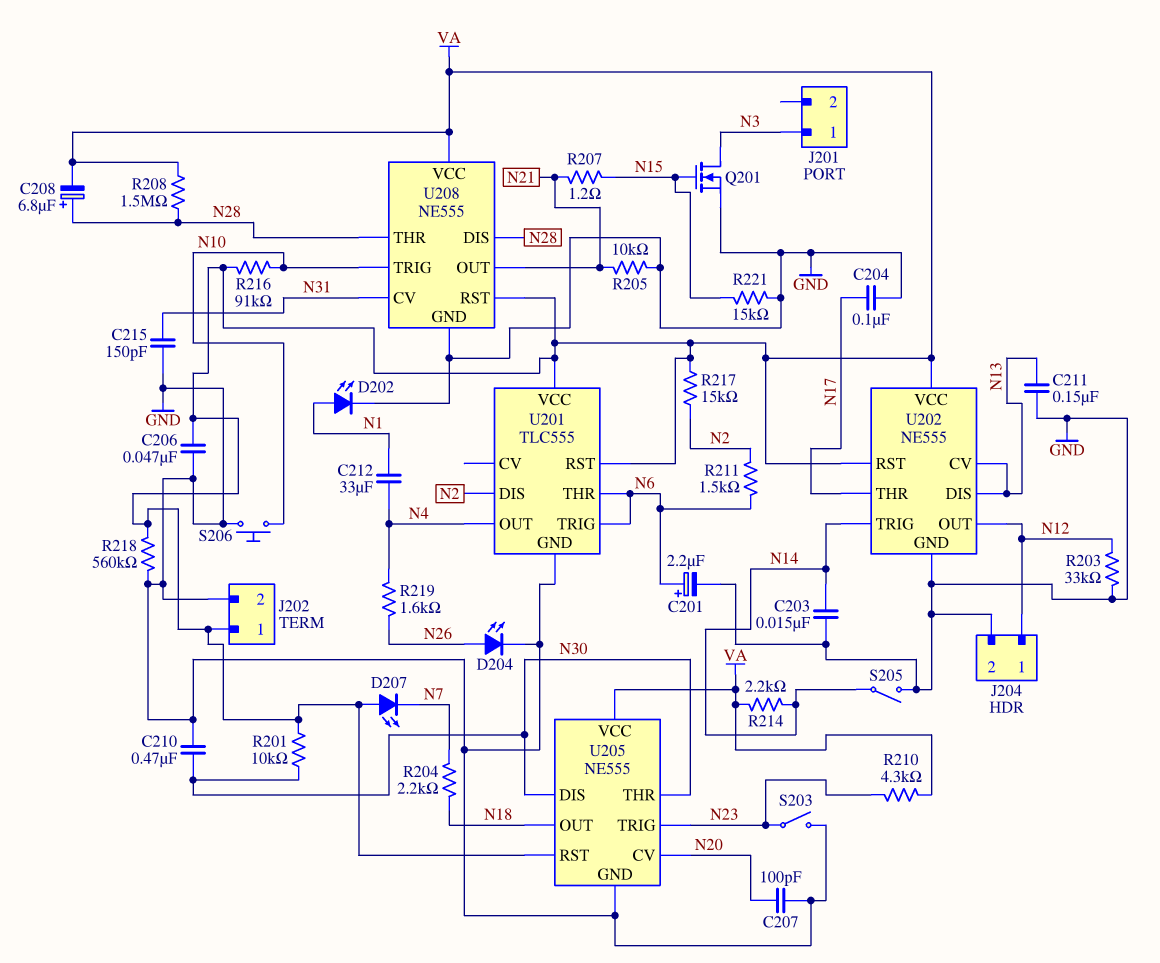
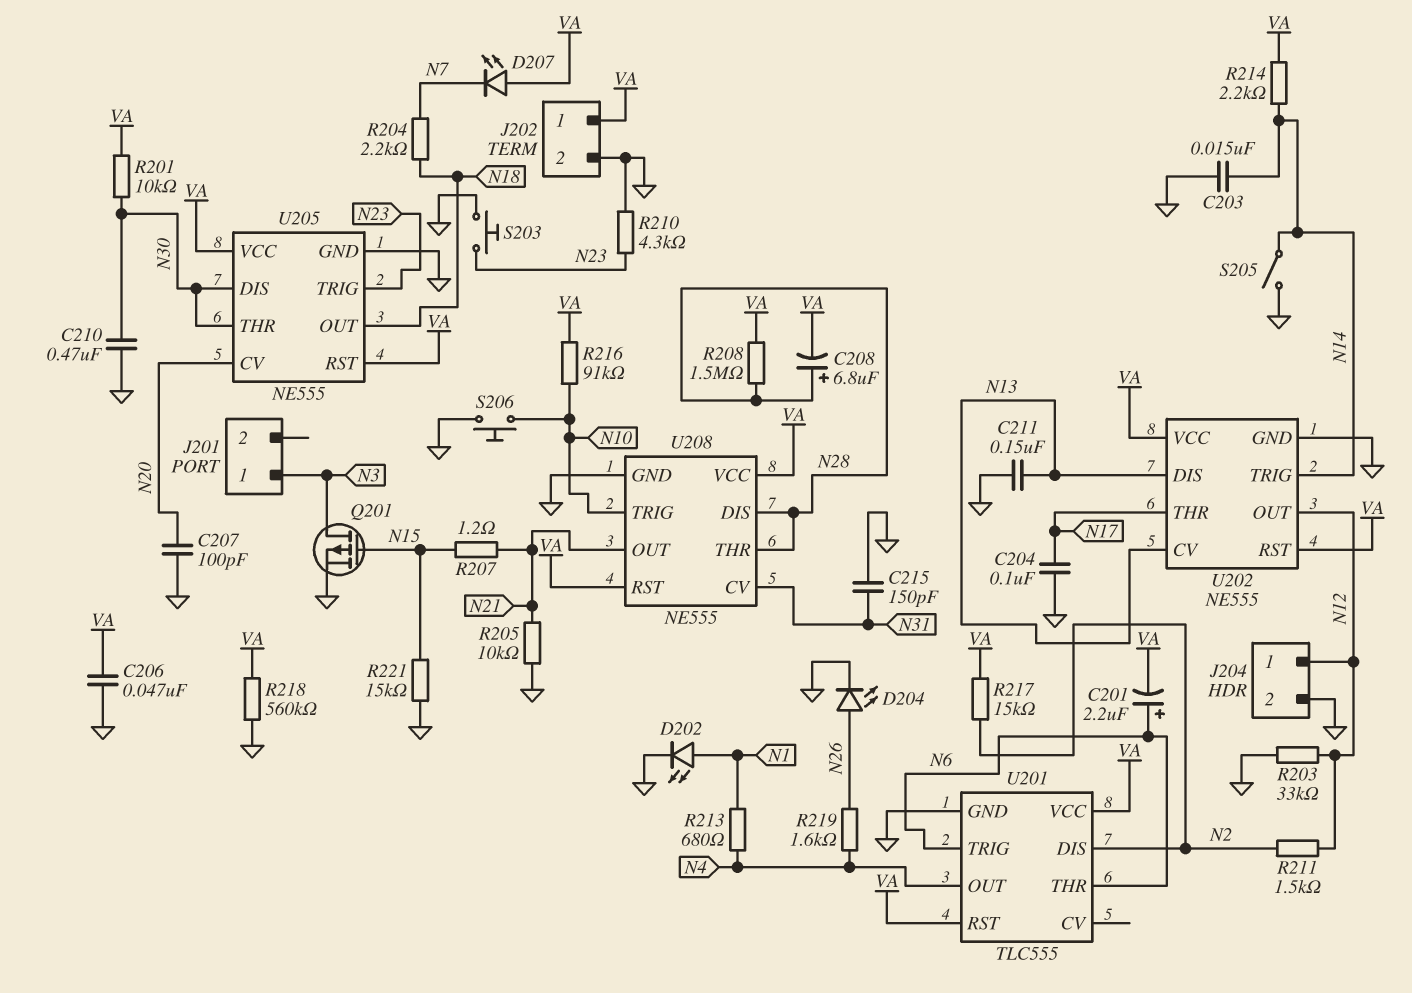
C201: 2.2uF (plus N6, minus GND) -> 2.2uF (plus N6, minus VA)
C212: 33uF (N1, N4) -> none
Q201: NMOS (G N15, D N3, S GND) -> PMOS (G N15, D N3, S GND)
R210: 4.3k (N23, VA) -> 4.3k (GND, N23)
R211: 1.5k (N2, N6) -> 1.5k (N2, N12)
R213: none -> 680 (N1, N4)
S203: switch (GND, N23) -> button (GND, N23)

